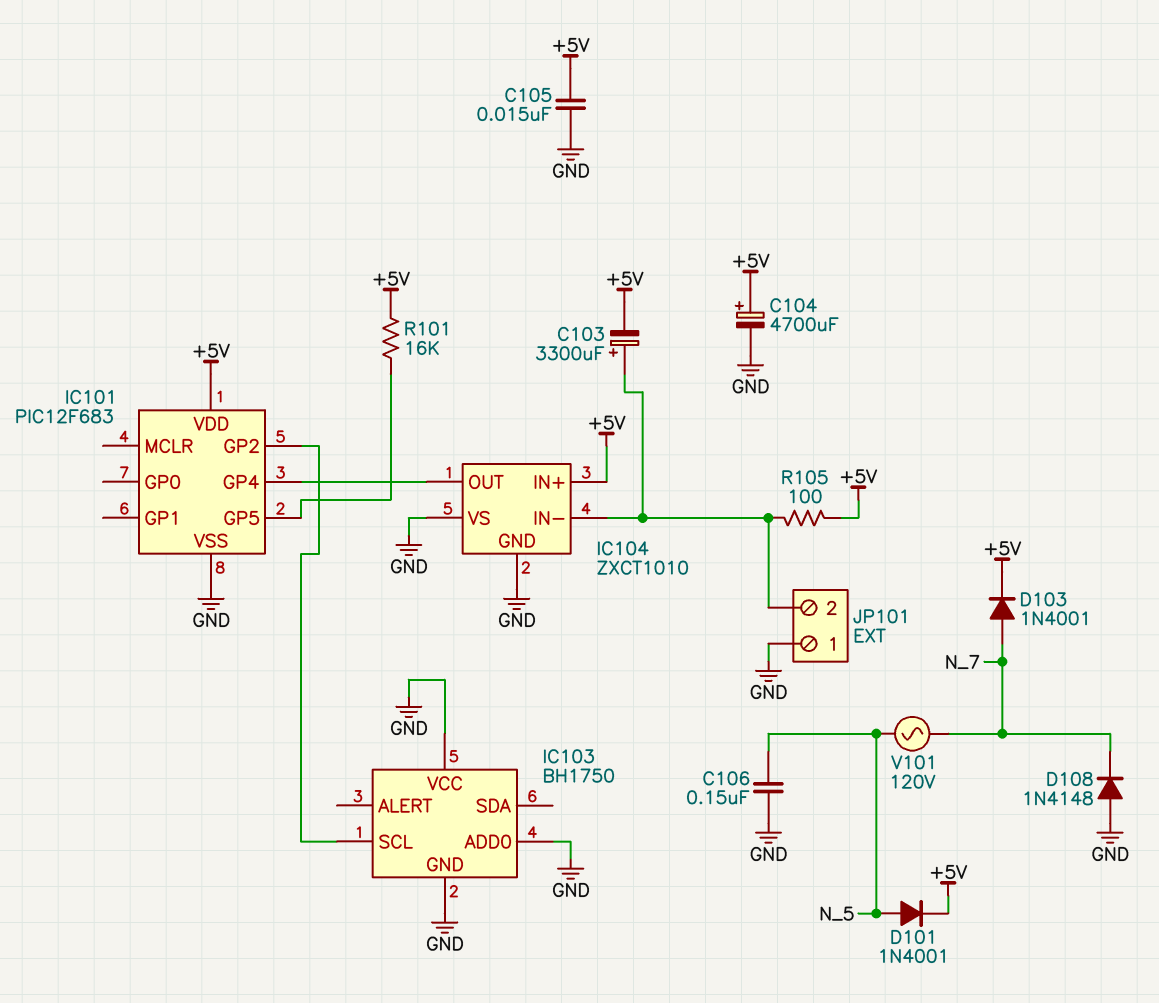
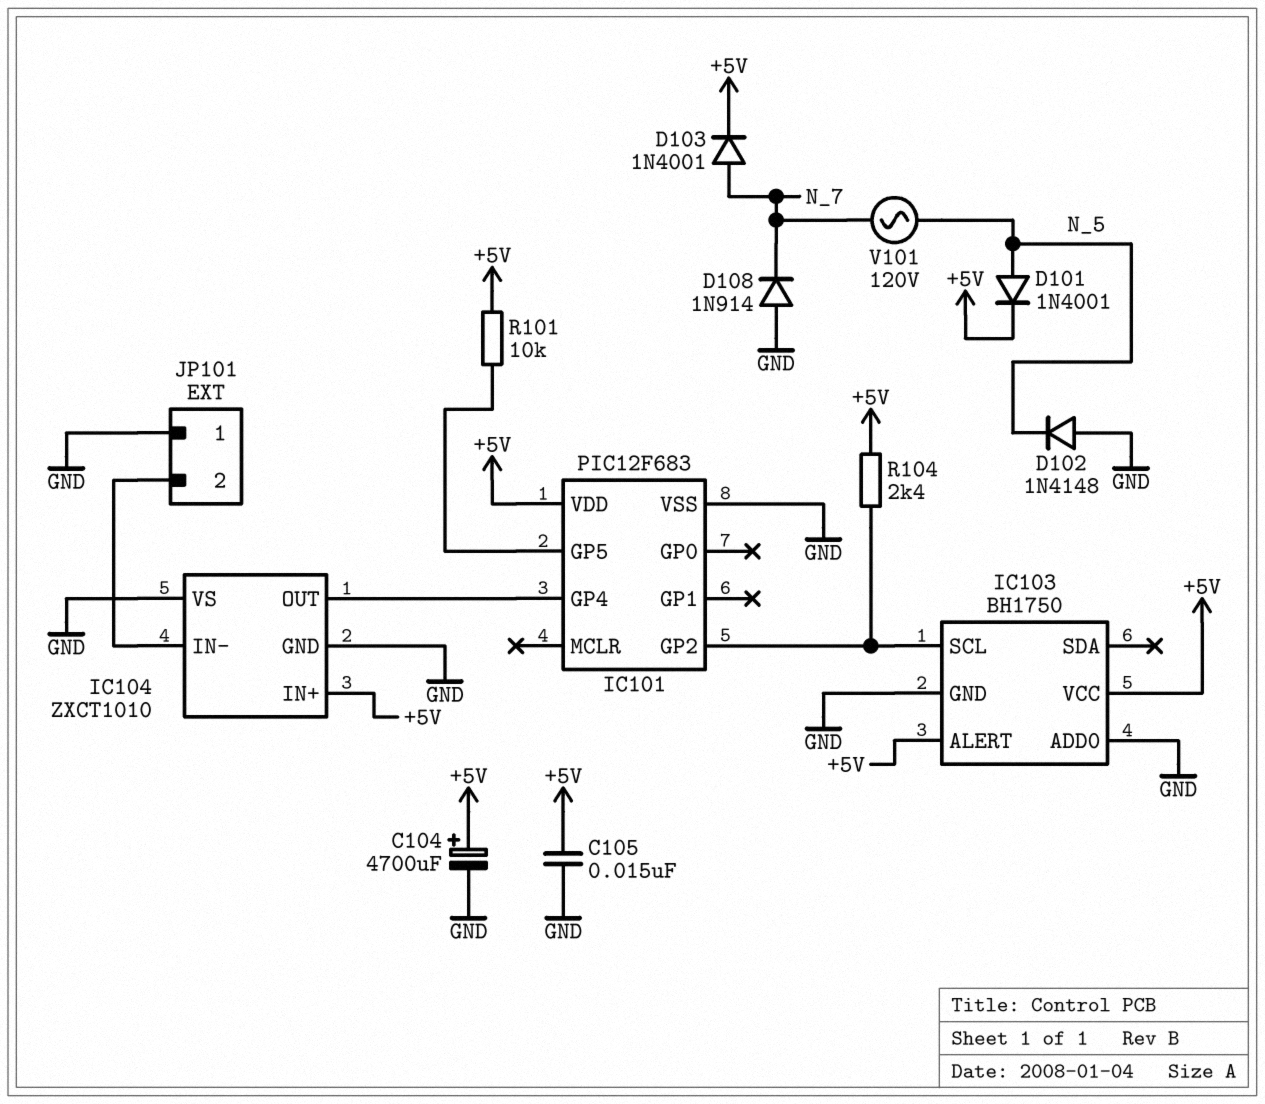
C103: 3300uF (plus IC104/IN-, minus +5V) -> none
C106: 150nF (GND, N_5) -> none
D102: none -> diode 1N4148 (A GND, K N_5)
D108: diode 1N4148 (A GND, K N_7) -> diode 1N914 (A GND, K N_7)
IC103 pin ALERT: none -> +5V
IC103 pin VCC: GND -> +5V
R101: 16k (+5V, IC101/GP5) -> 10k (+5V, IC101/GP5)
R104: none -> 2.4k (+5V, IC101/GP2)
R105: 100 (+5V, IC104/IN-) -> none

